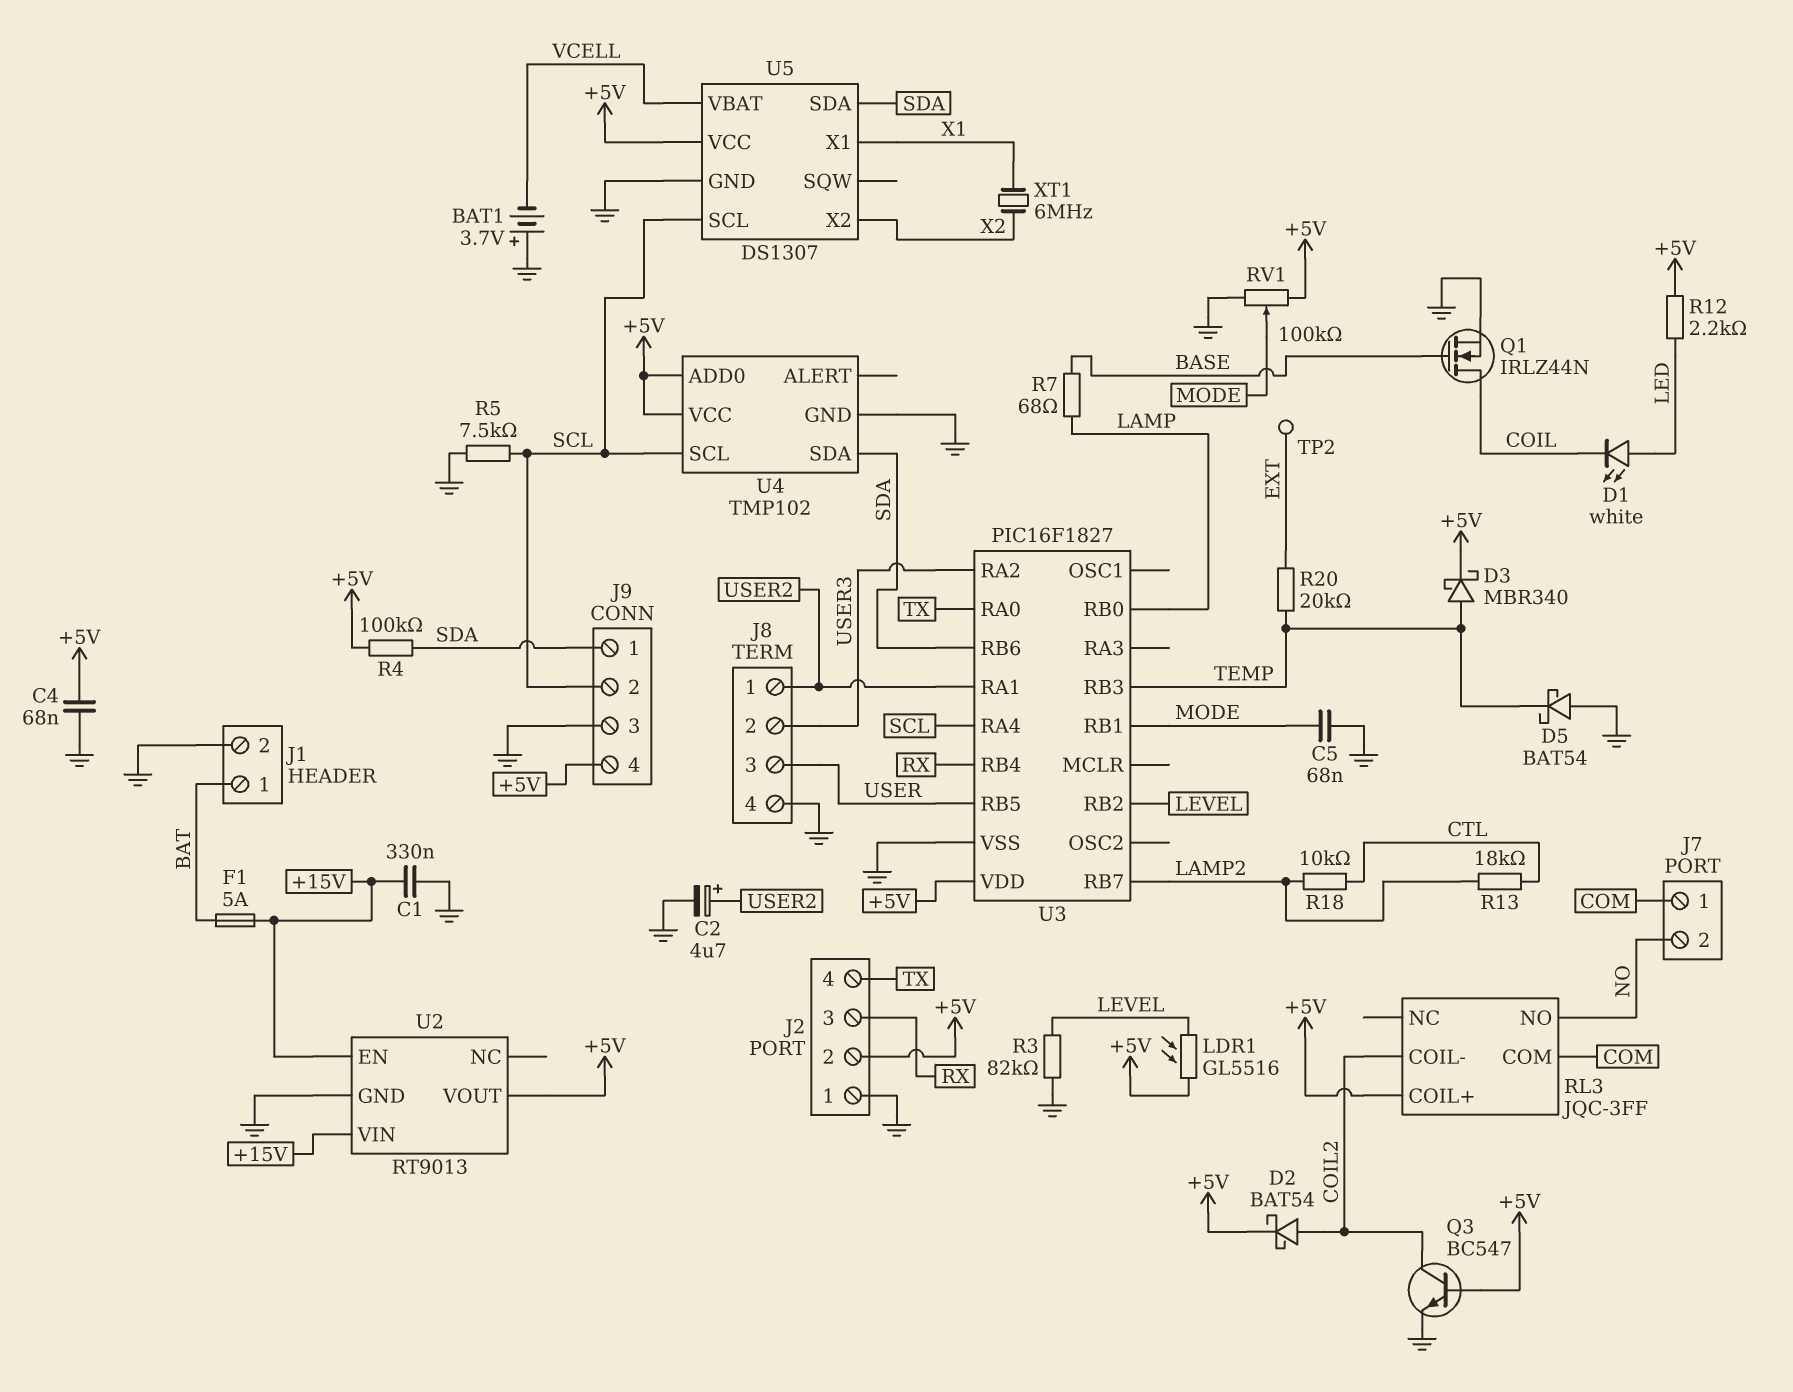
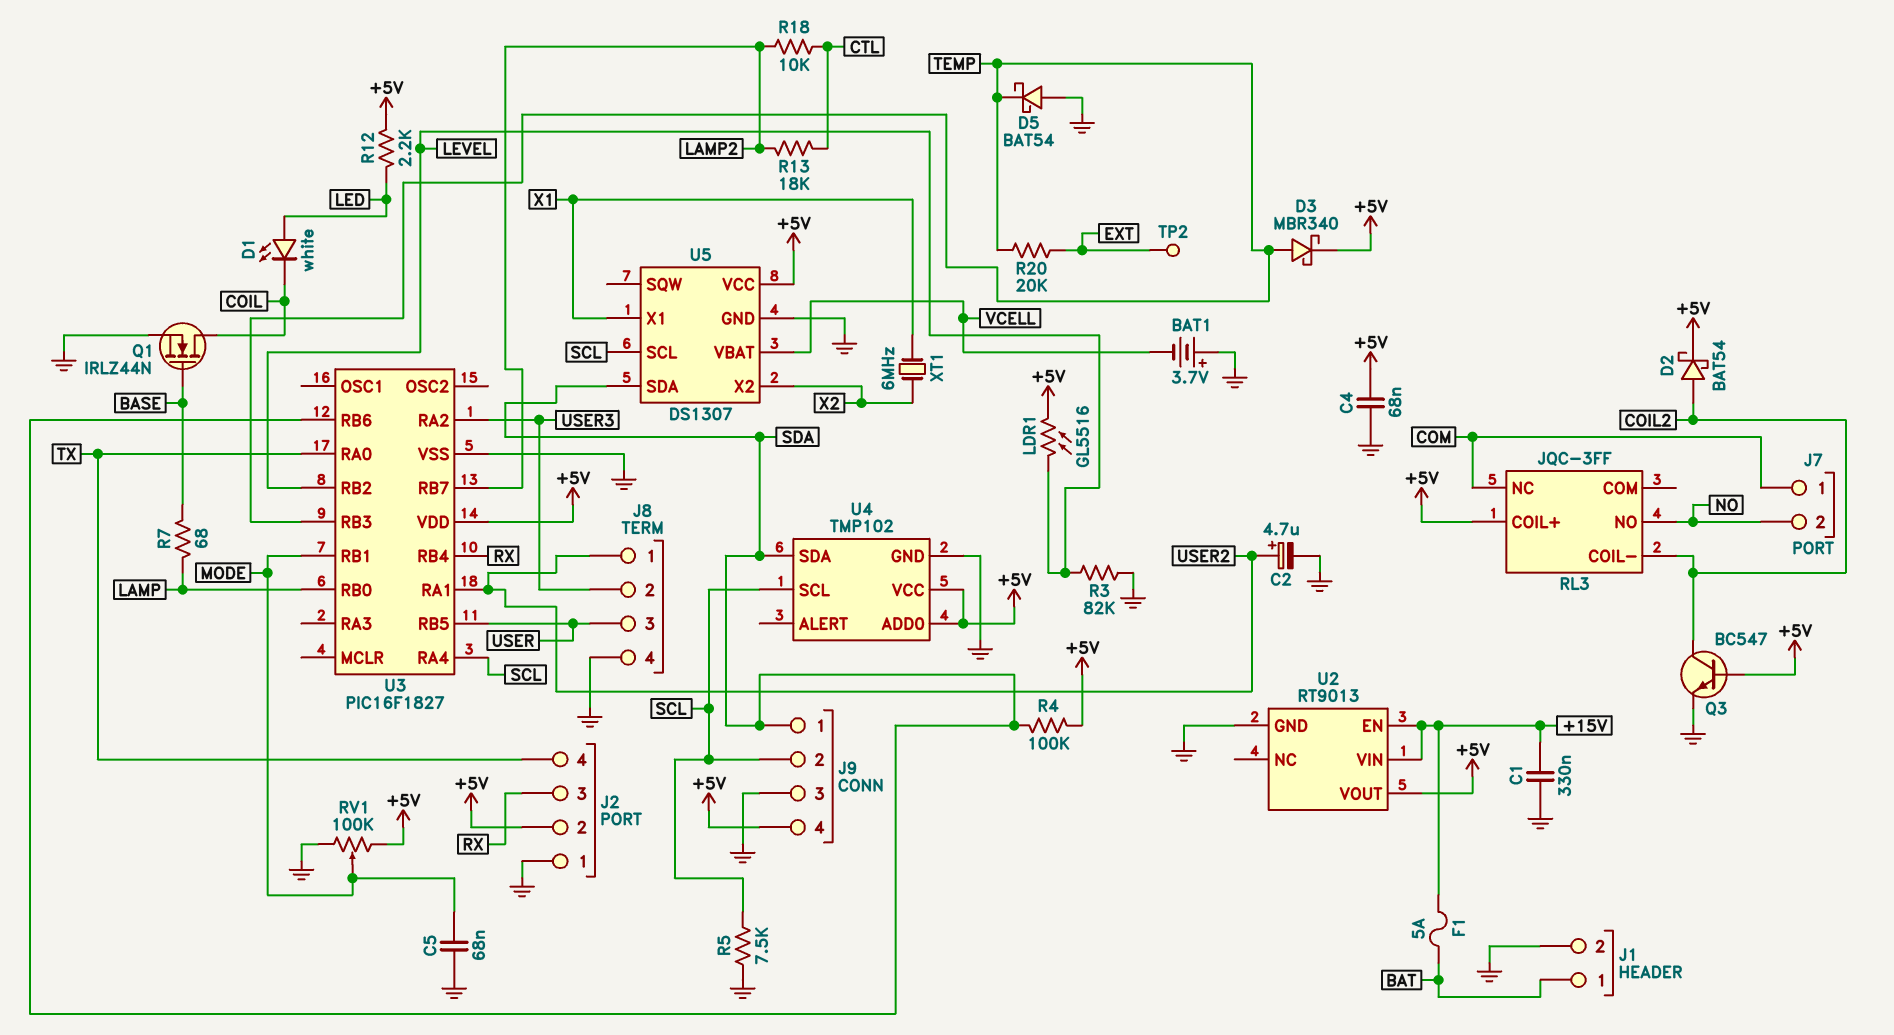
RL3 pin COM: COM -> none
RL3 pin NC: none -> COM

